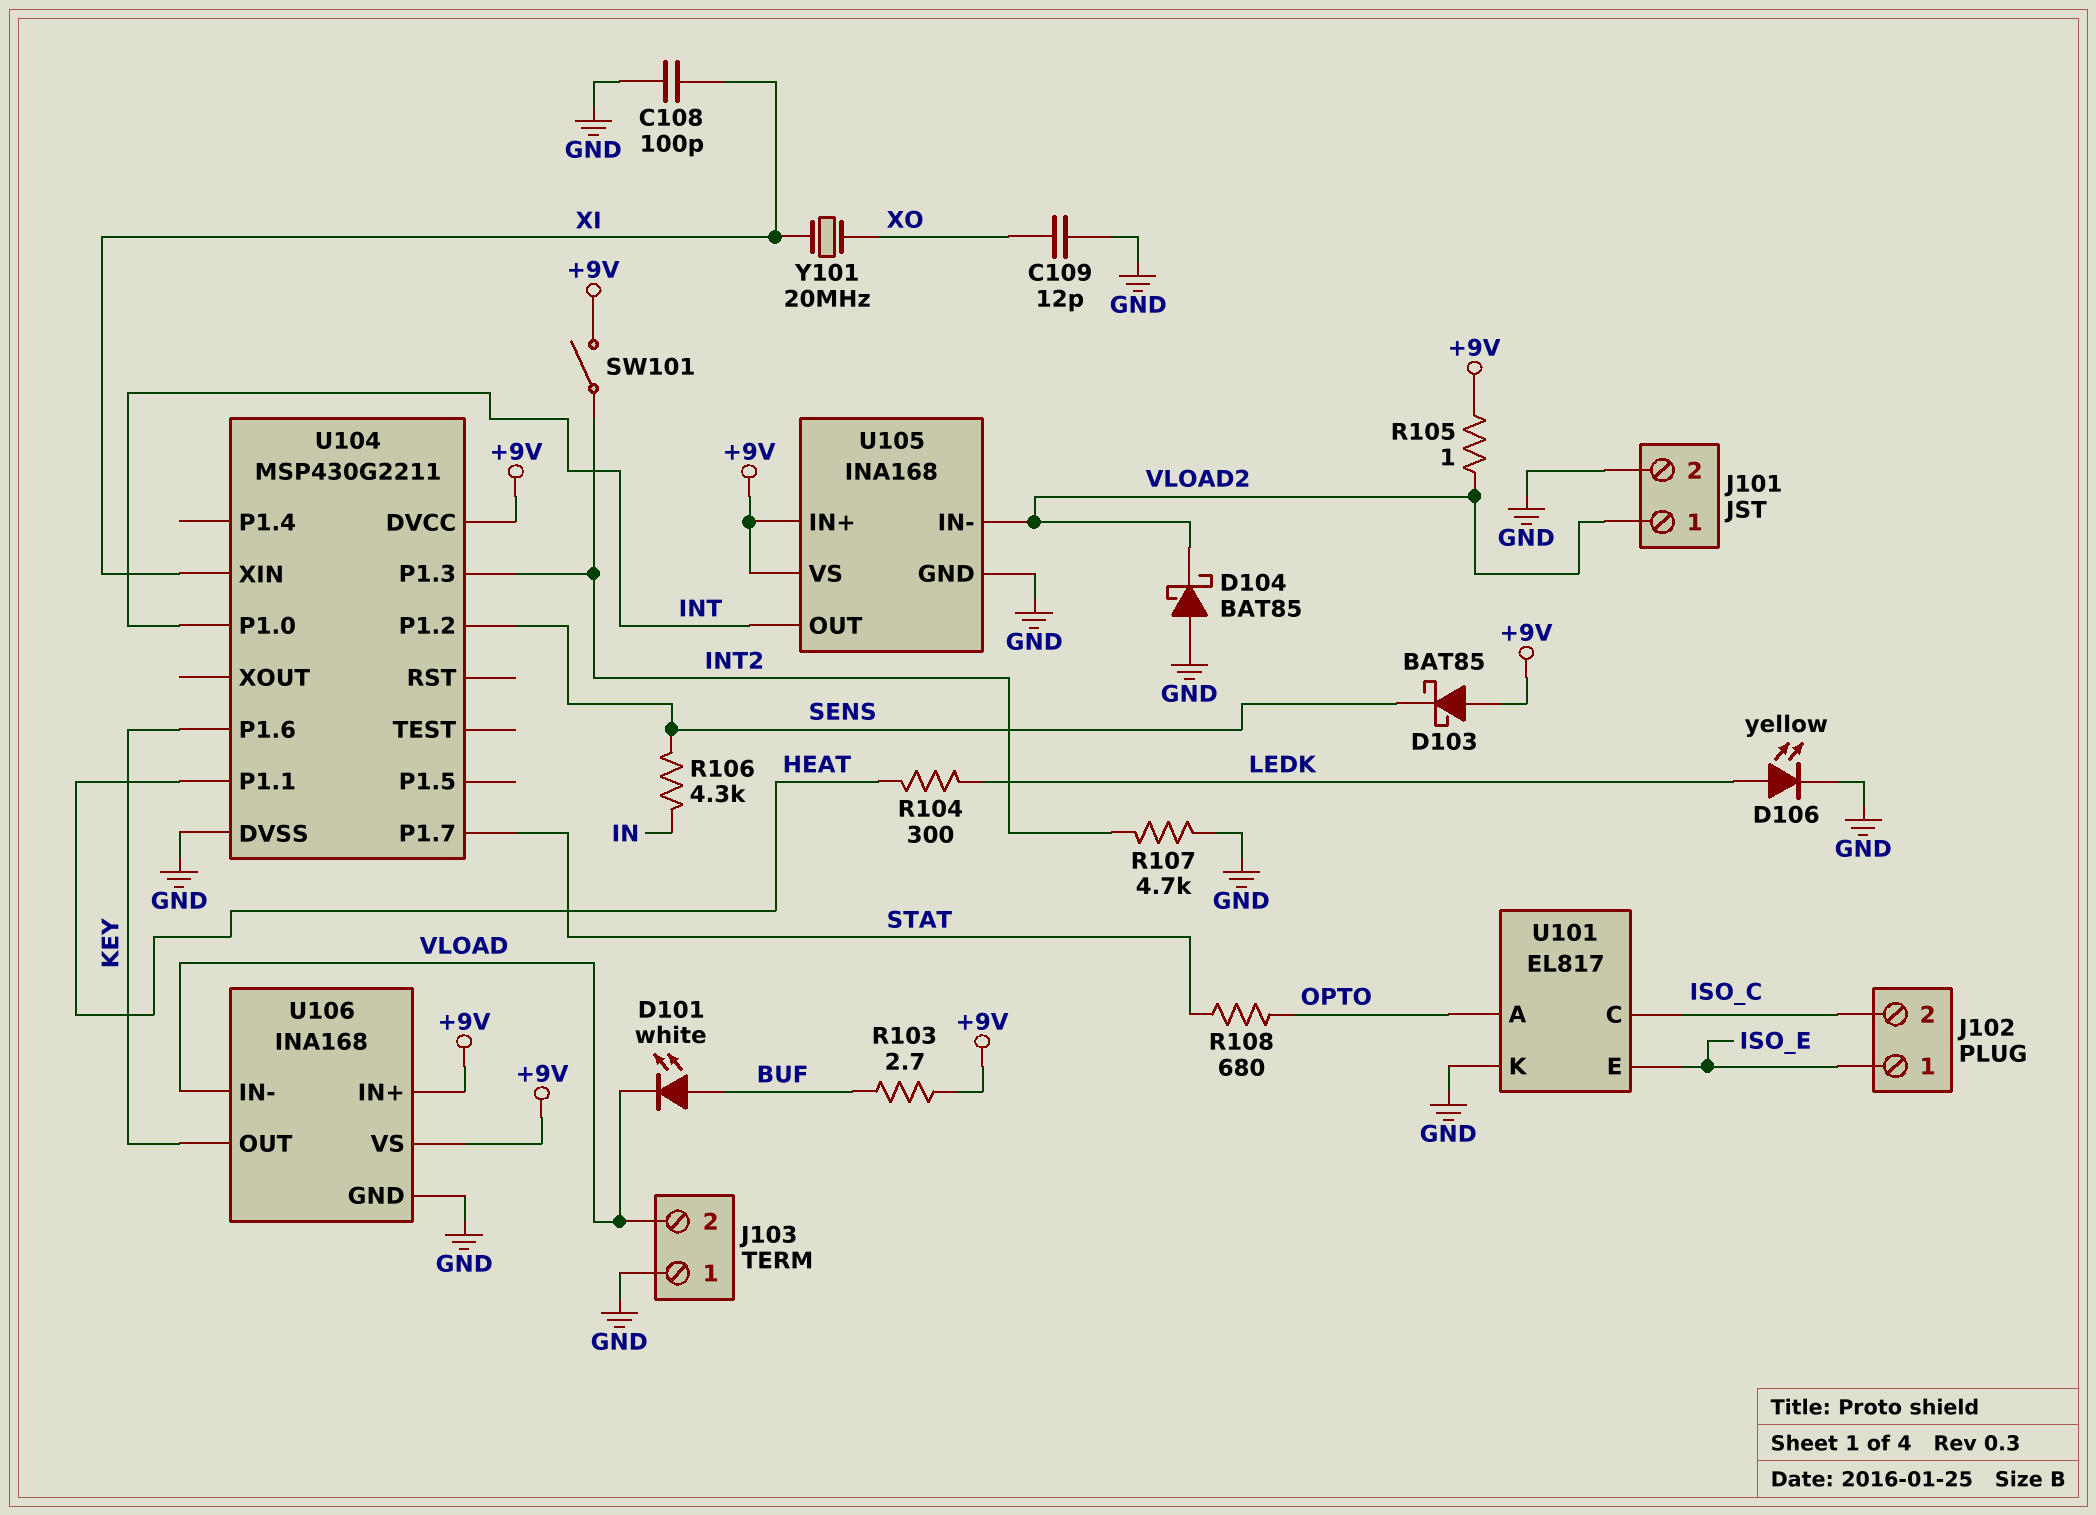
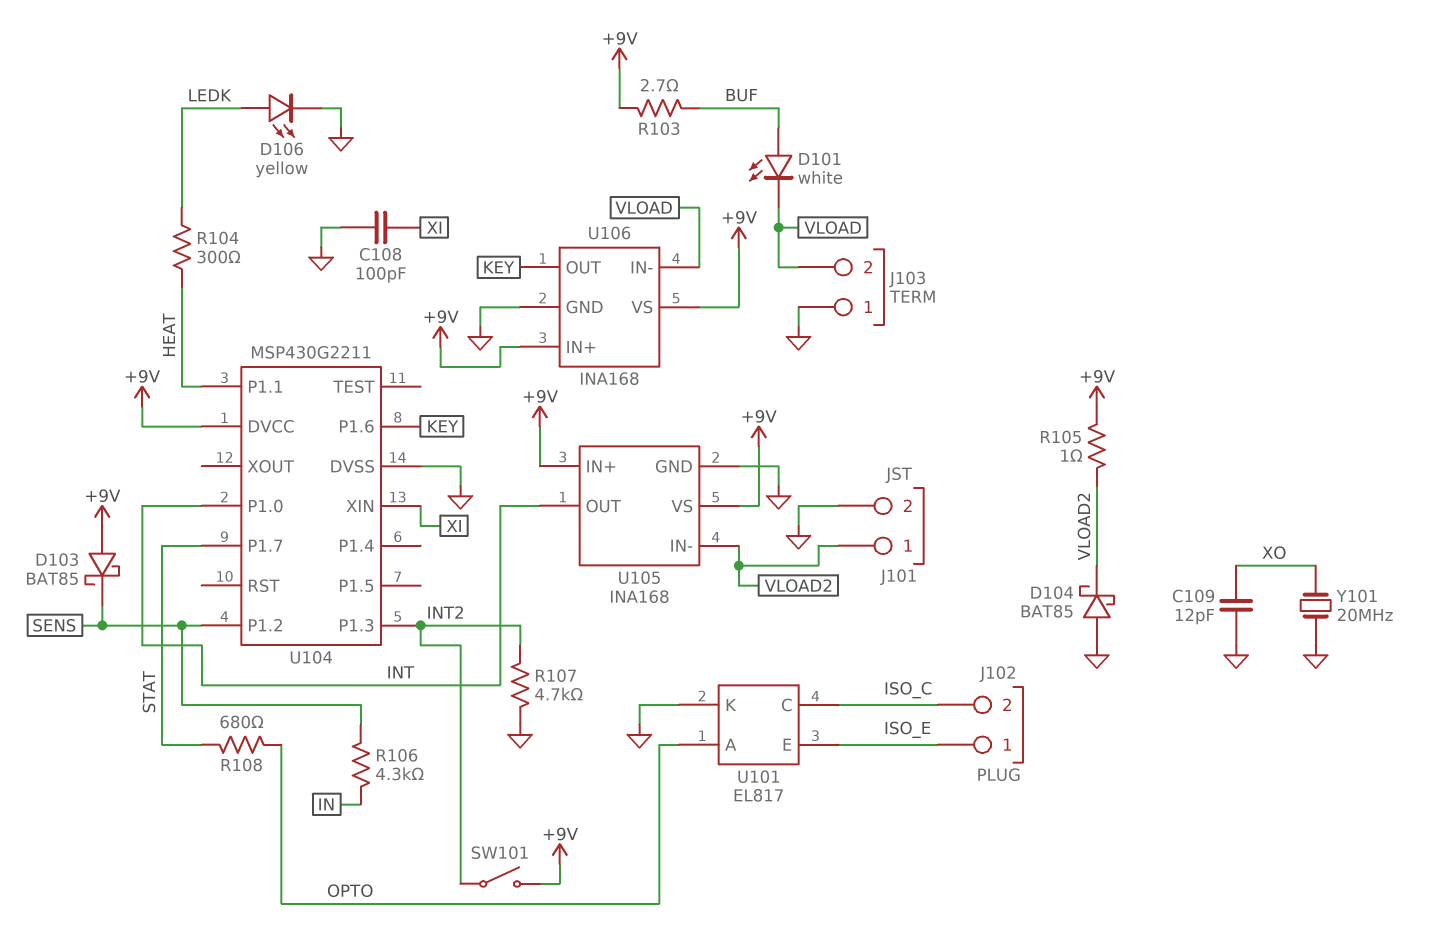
Y101: 20MHz (XI, XO) -> 20MHz (GND, XO)

